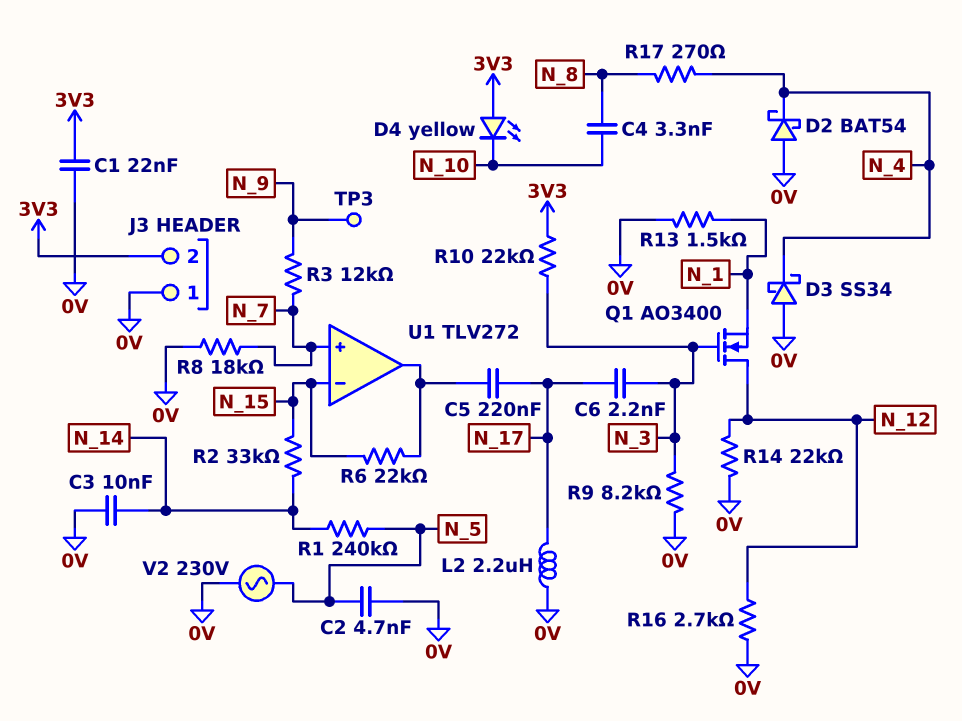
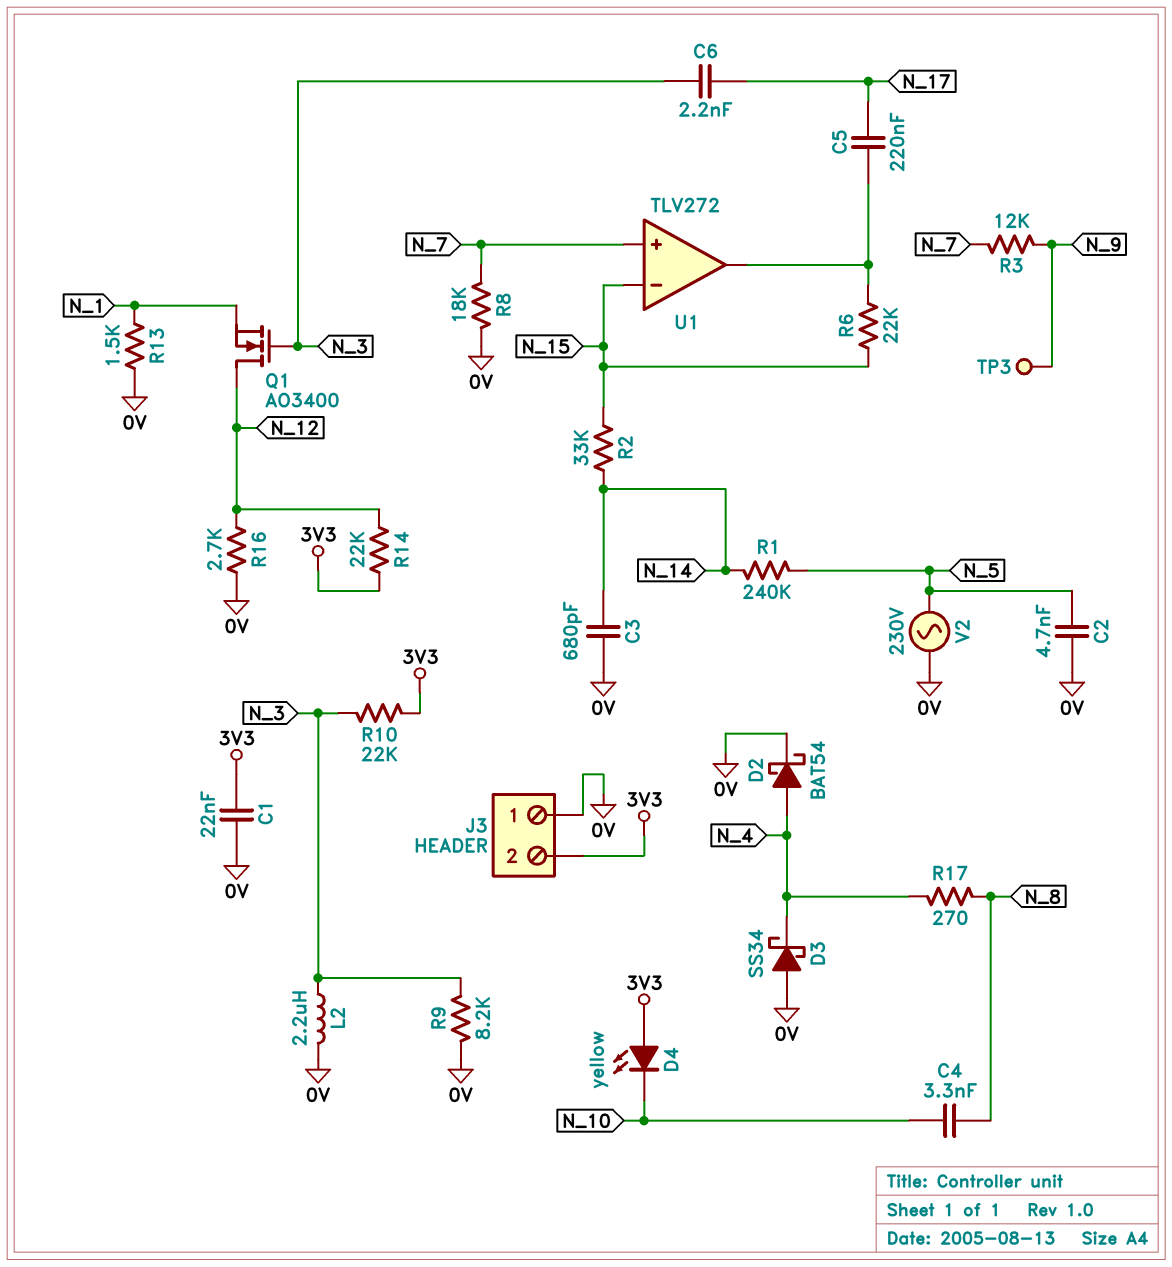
C3: 10nF (0V, N_14) -> 680pF (0V, N_14)
D2: schottky BAT54 (A 0V, K N_4) -> schottky BAT54 (A N_4, K 0V)
L2: 2.2uH (0V, N_17) -> 2.2uH (0V, N_3)
R14: 22k (0V, N_12) -> 22k (3V3, N_12)

